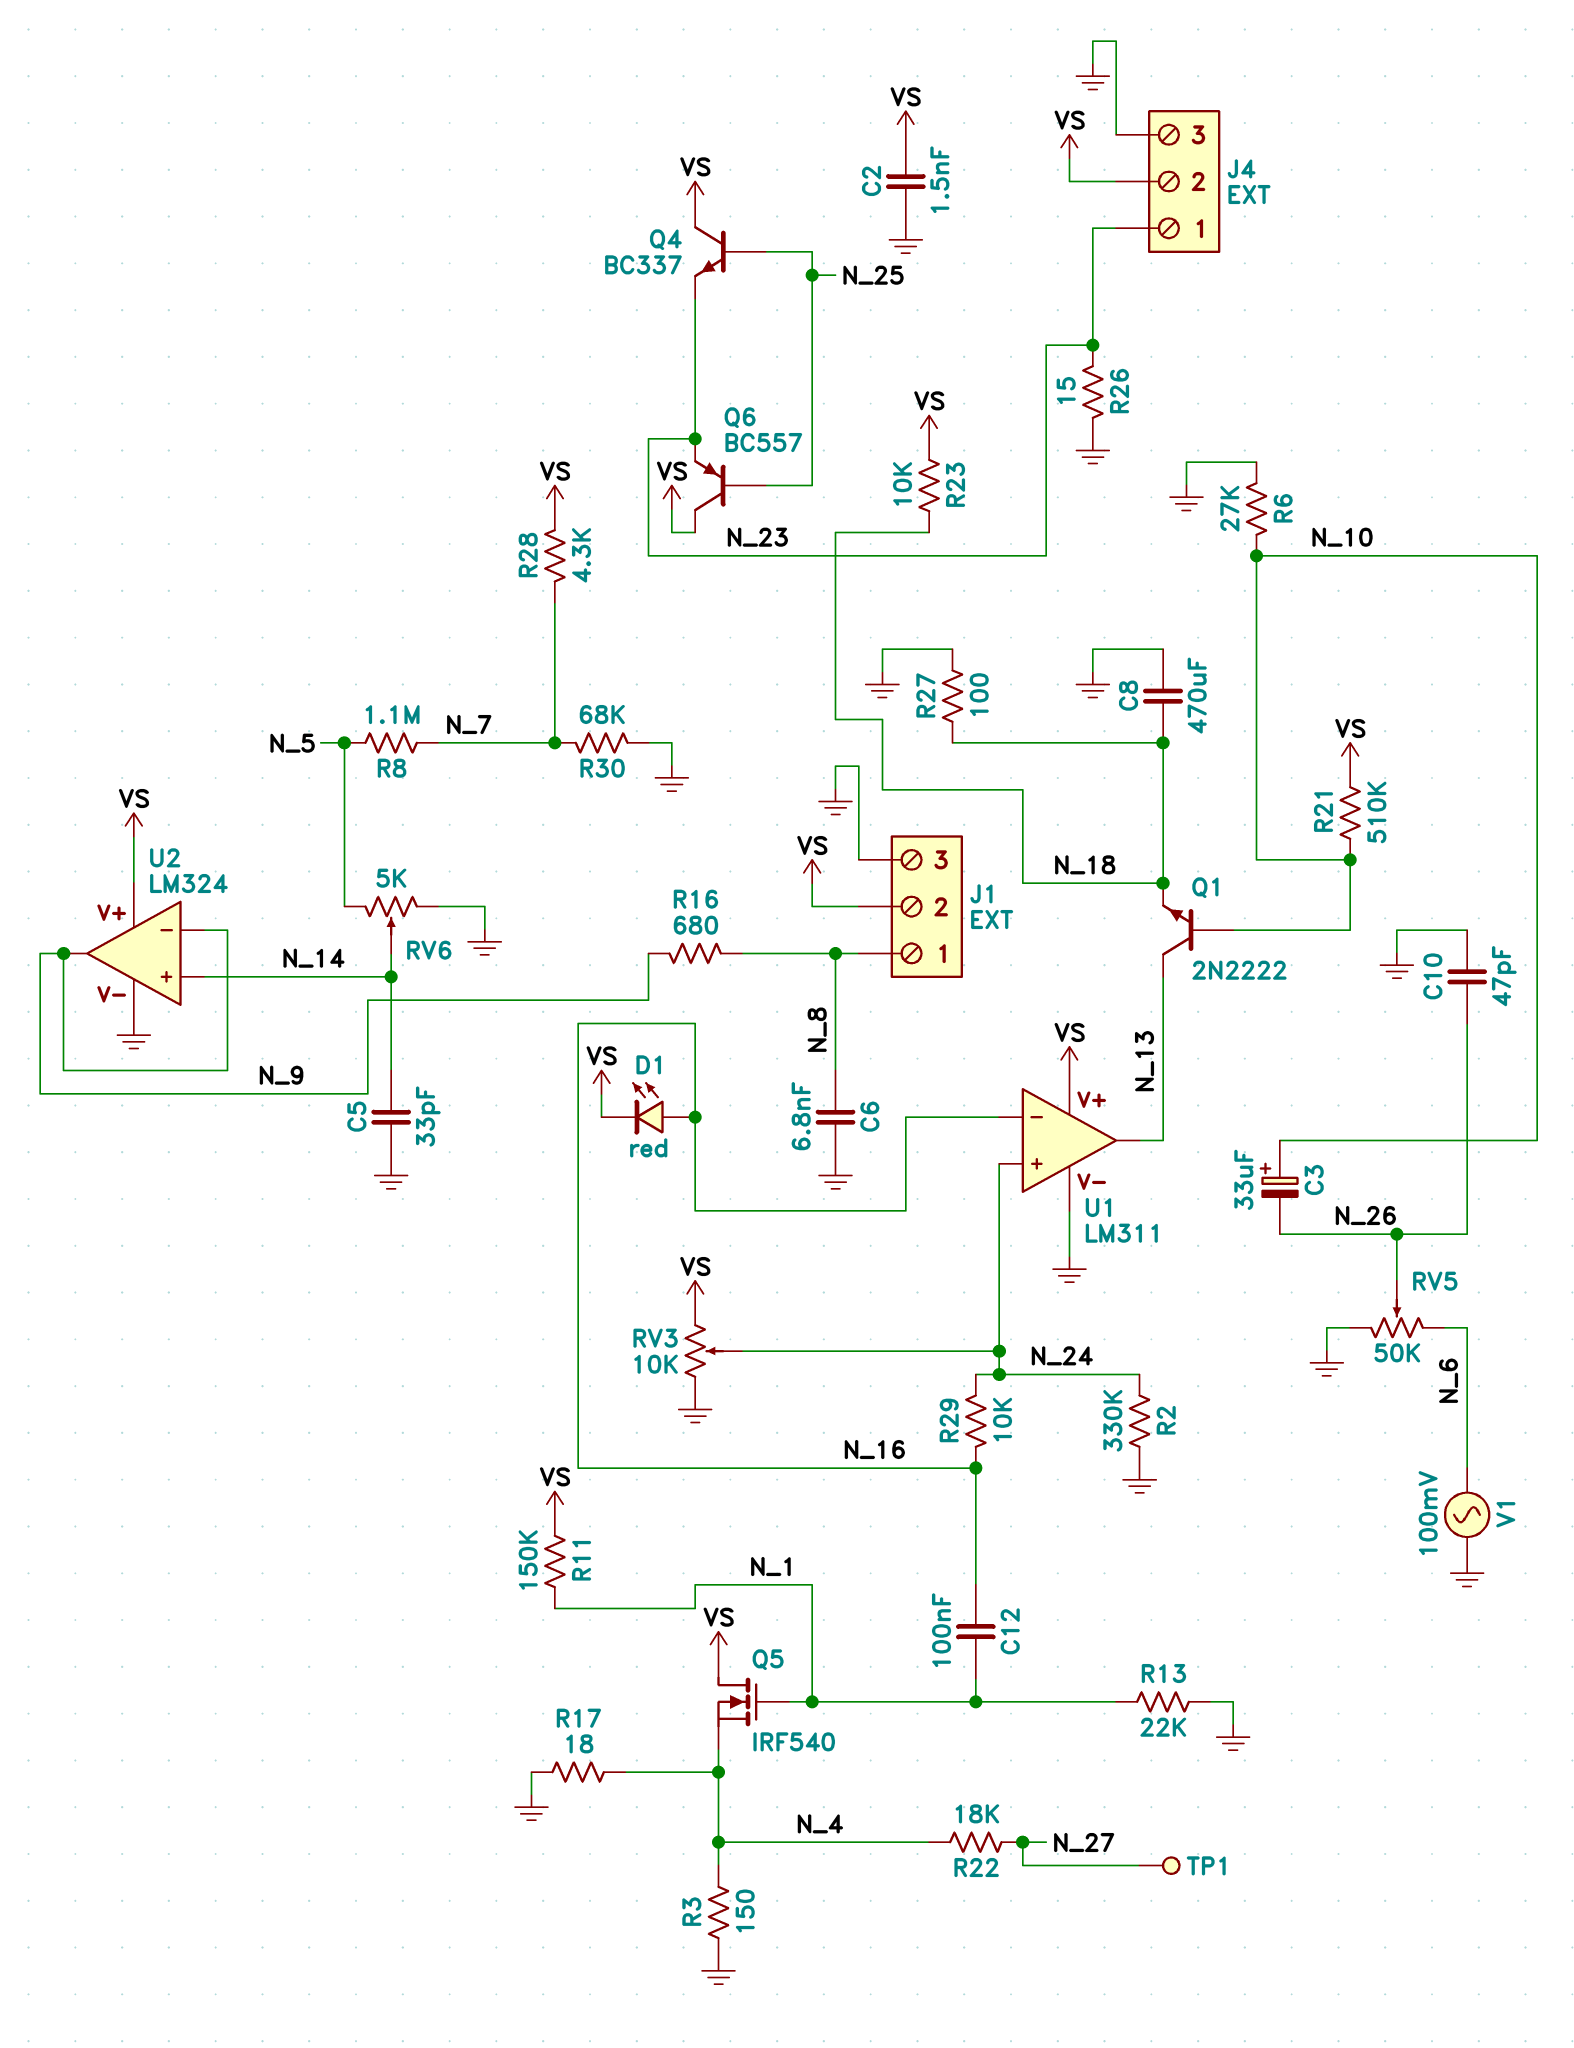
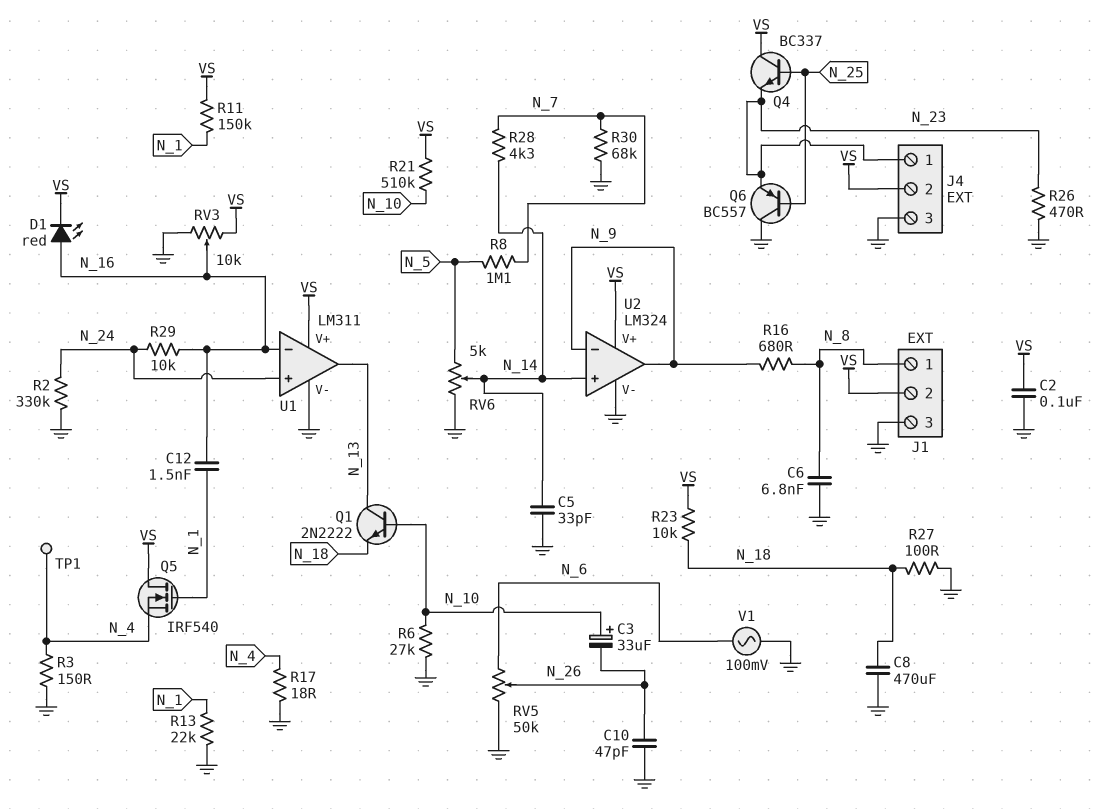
C2: 1.5nF (GND, VS) -> 100nF (GND, VS)
C12: 100nF (N_1, N_16) -> 1.5nF (N_1, N_16)
Q6: PNP BC557 (B N_25, C VS, E N_23) -> PNP BC557 (B N_25, C GND, E N_23)
R22: 18k (N_4, N_27) -> none
R26: 15 (GND, N_23) -> 470 (GND, N_23)
R28: 4.3k (N_7, VS) -> 4.3k (N_7, N_14)
RV3: 10k (GND, VS, wiper N_24) -> 10k (GND, VS, wiper N_16)
TP1: test point (N_27) -> test point (N_4)

